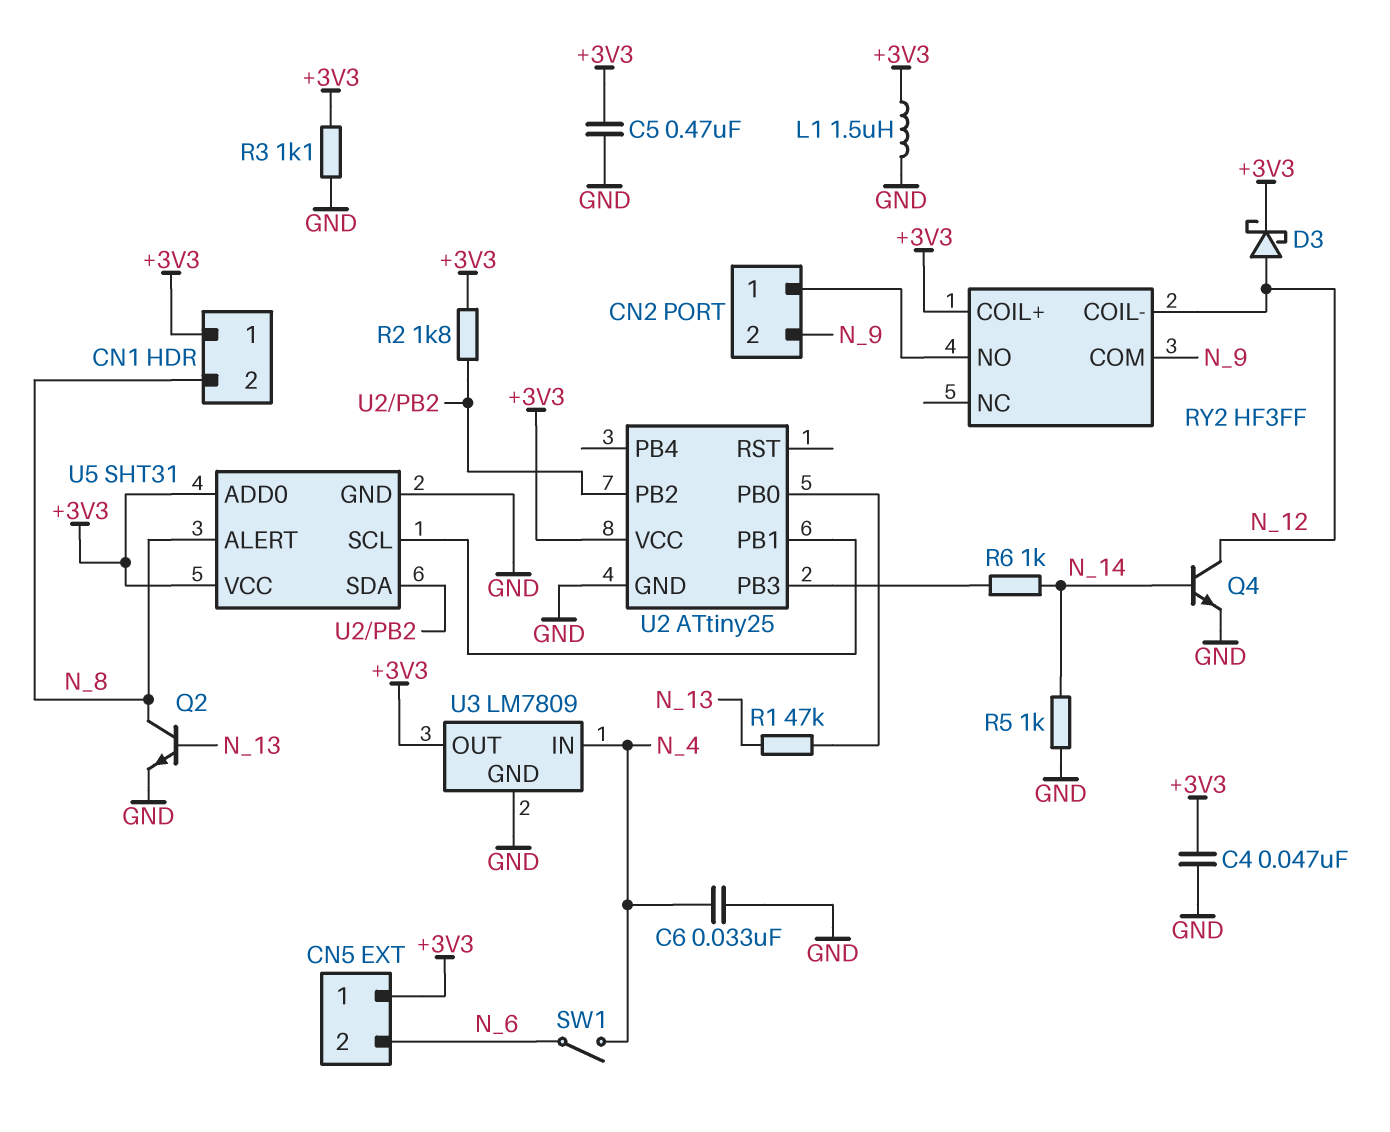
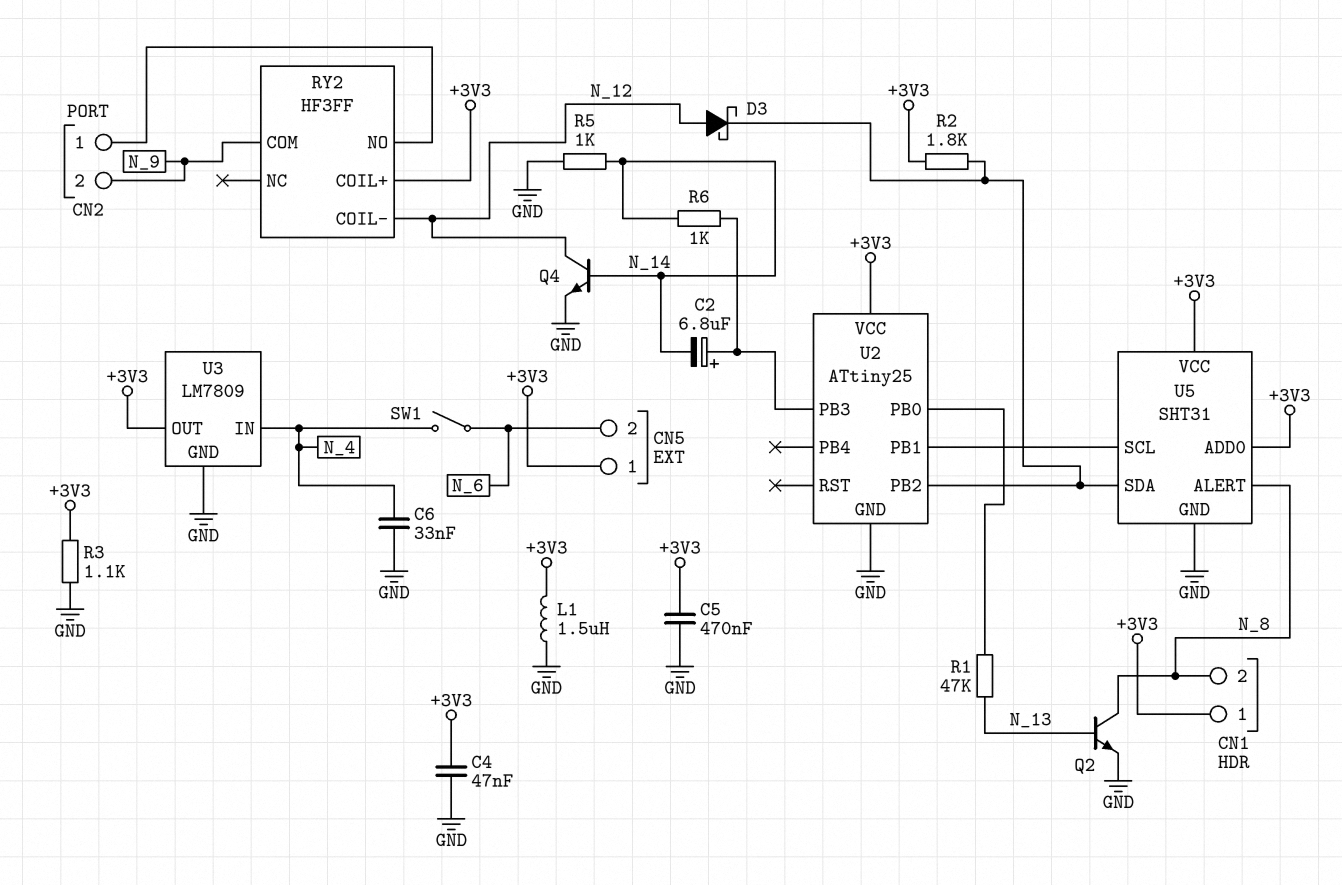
C2: none -> 6.8uF (plus U2/PB3, minus N_14)
D3: schottky (A N_12, K +3V3) -> schottky (A N_12, K U2/PB2)

